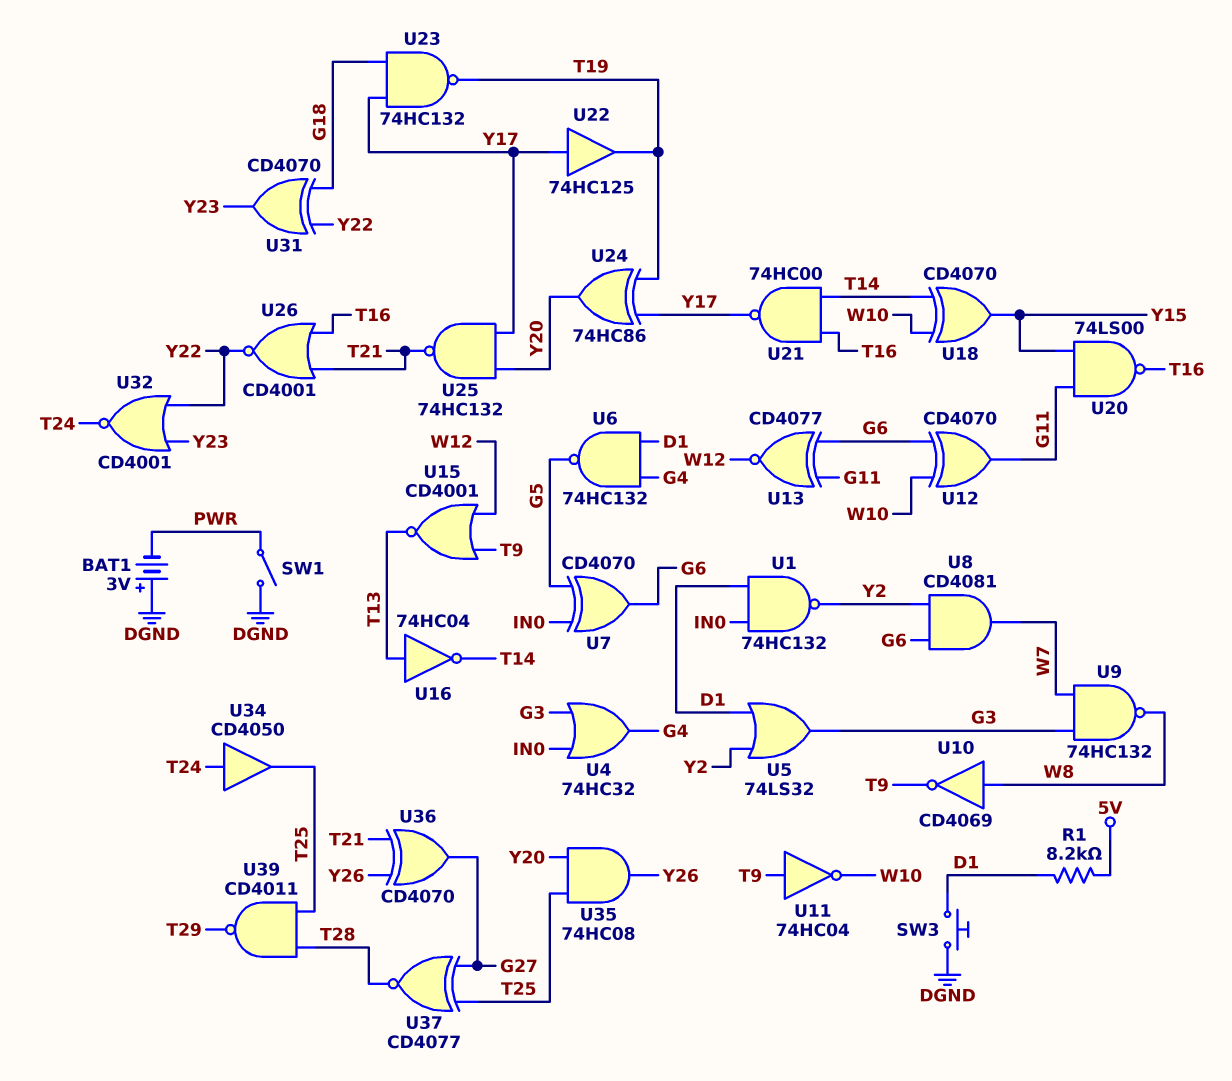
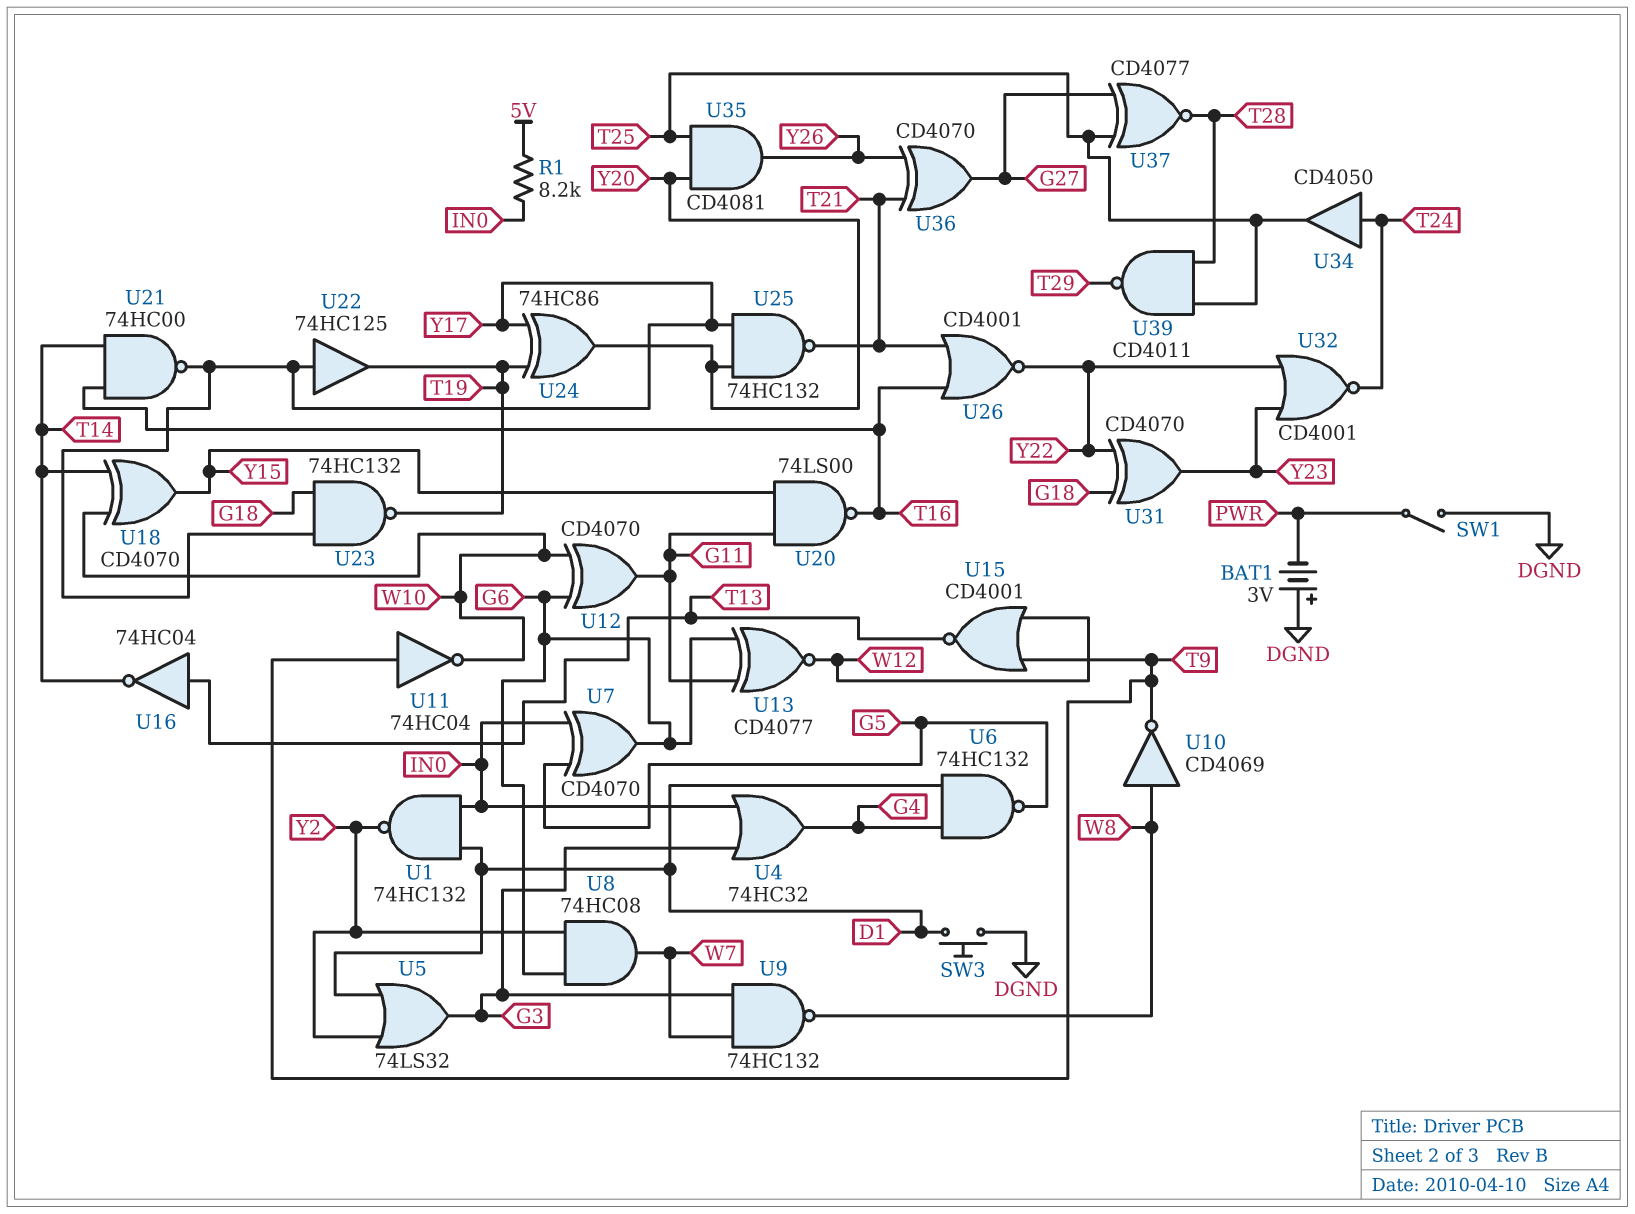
R1: 8.2k (5V, D1) -> 8.2k (5V, IN0)
U8: AND CD4081 (in G6, in Y2, out W7) -> AND 74HC08 (in G6, in Y2, out W7)
U35: AND 74HC08 (in T25, in Y20, out Y26) -> AND CD4081 (in T25, in Y20, out Y26)

